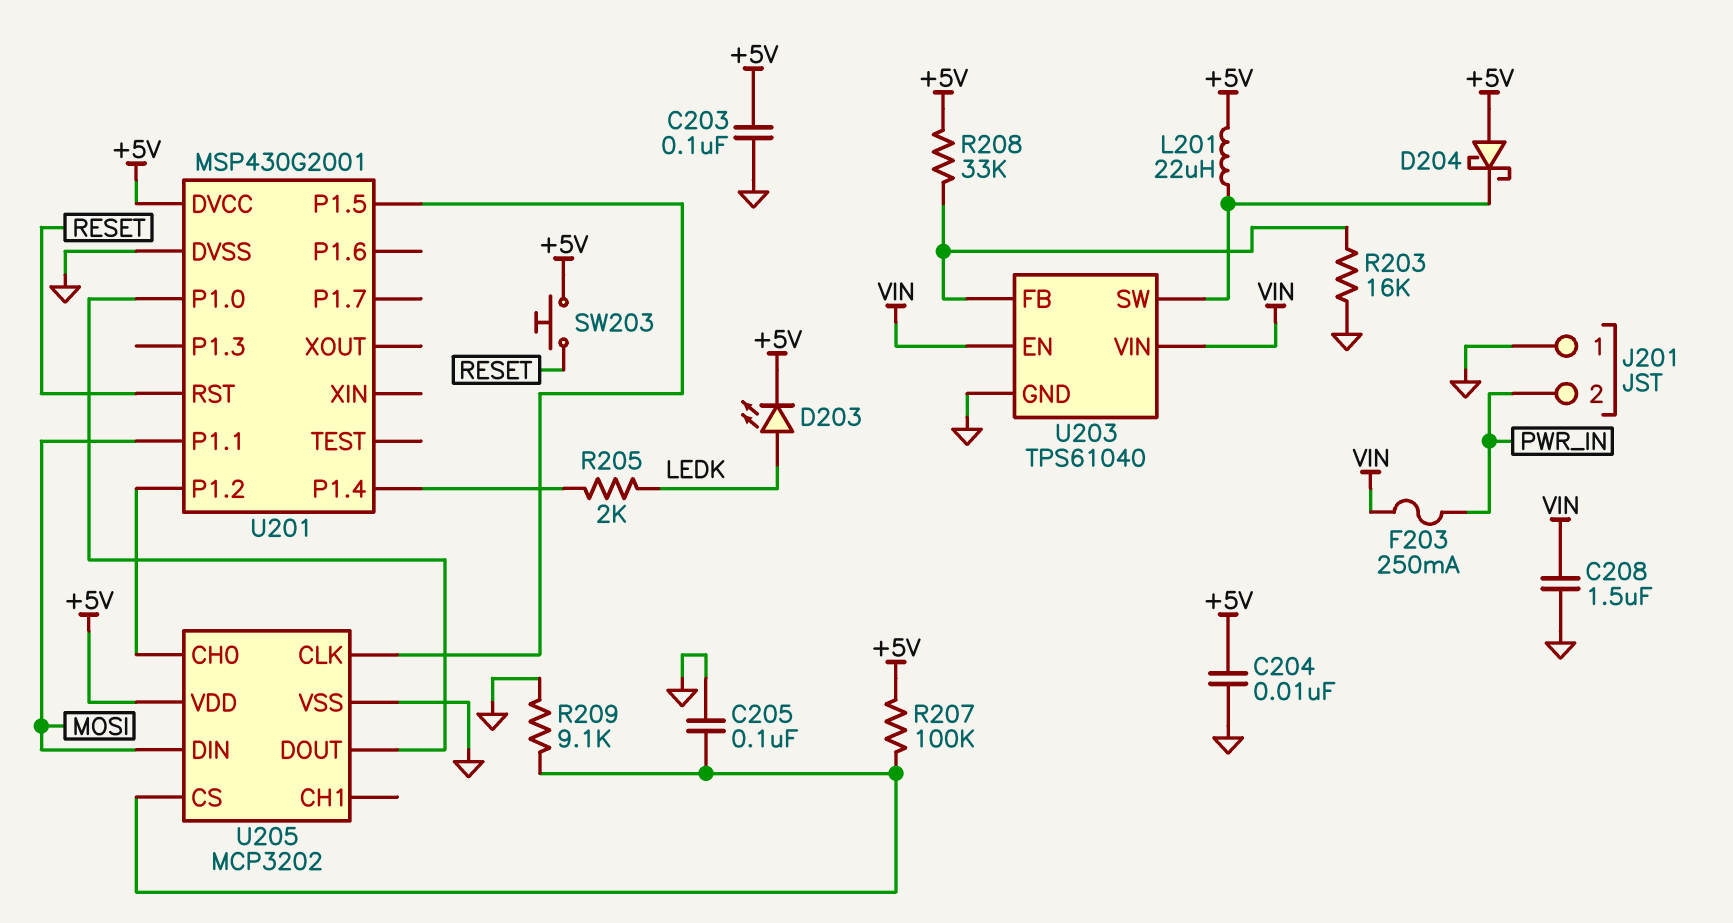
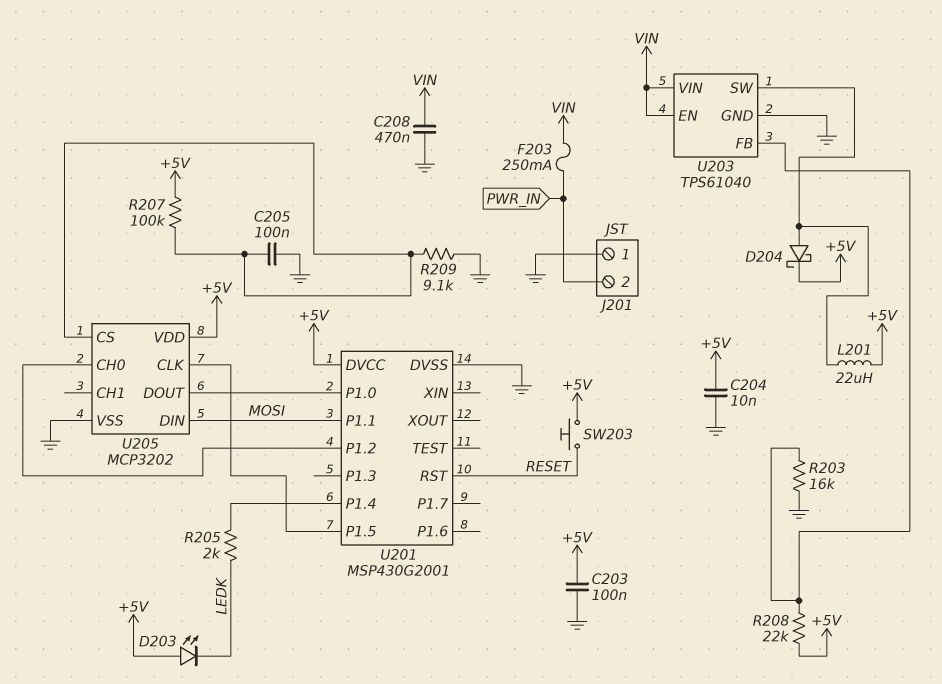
C208: 1.5uF (GND, VIN) -> 470nF (GND, VIN)
D203: LED (A LEDK, K +5V) -> LED (A +5V, K LEDK)
D204: schottky (A +5V, K U203/SW) -> schottky (A U203/SW, K +5V)
R208: 33k (+5V, U203/FB) -> 22k (+5V, U203/FB)

